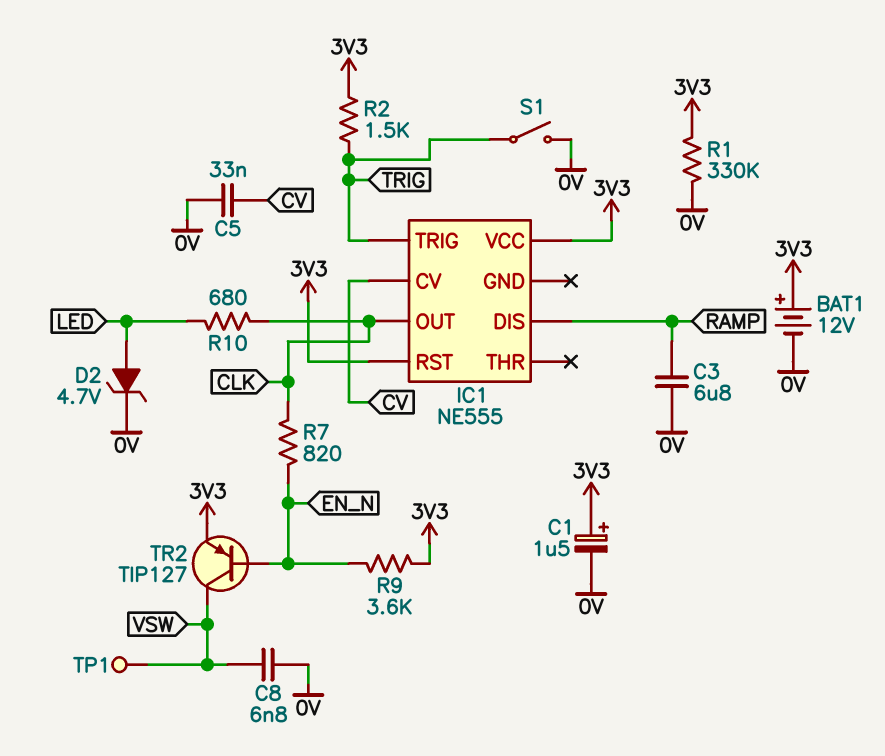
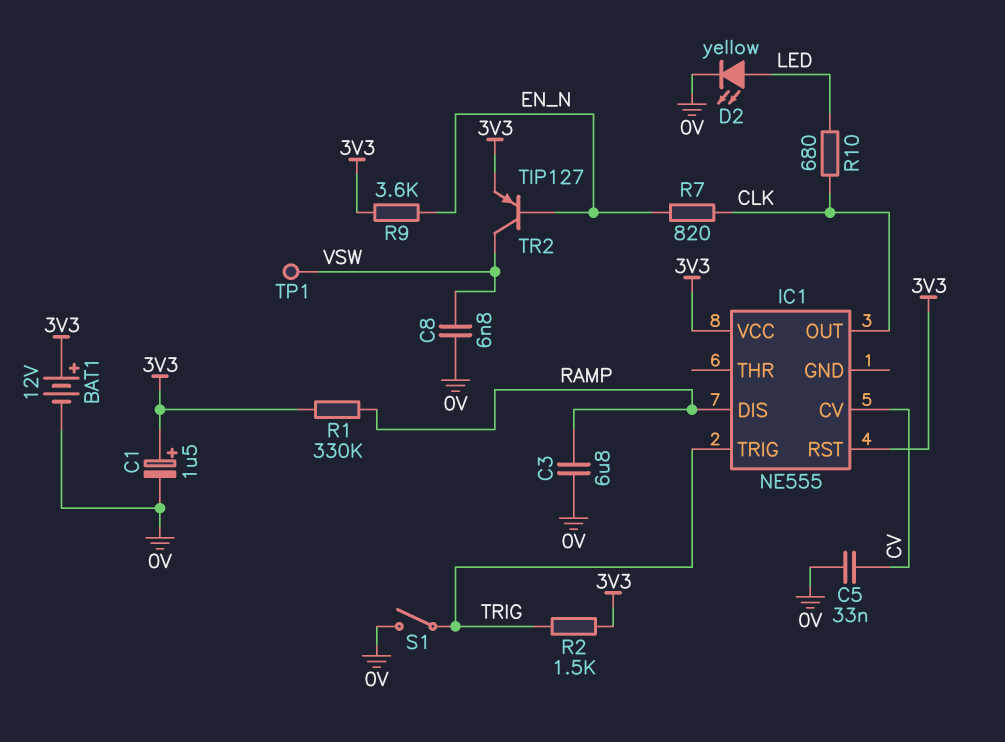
D2: zener 4.7V (A LED, K 0V) -> LED yellow (A LED, K 0V)
R1: 330k (0V, 3V3) -> 330k (3V3, RAMP)

